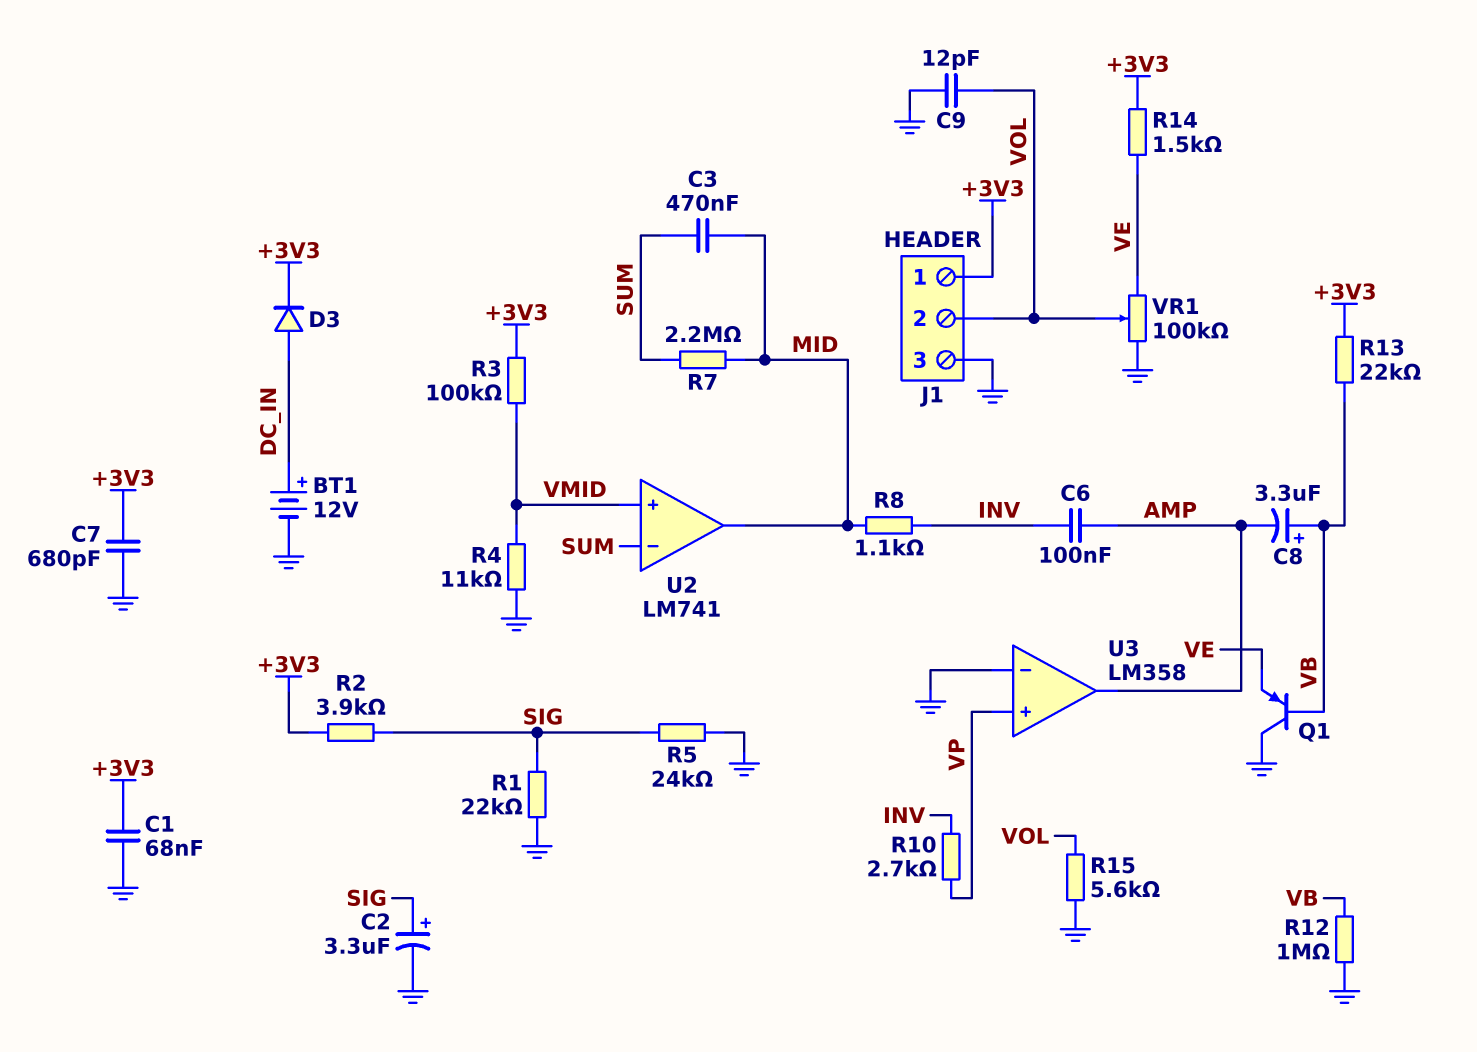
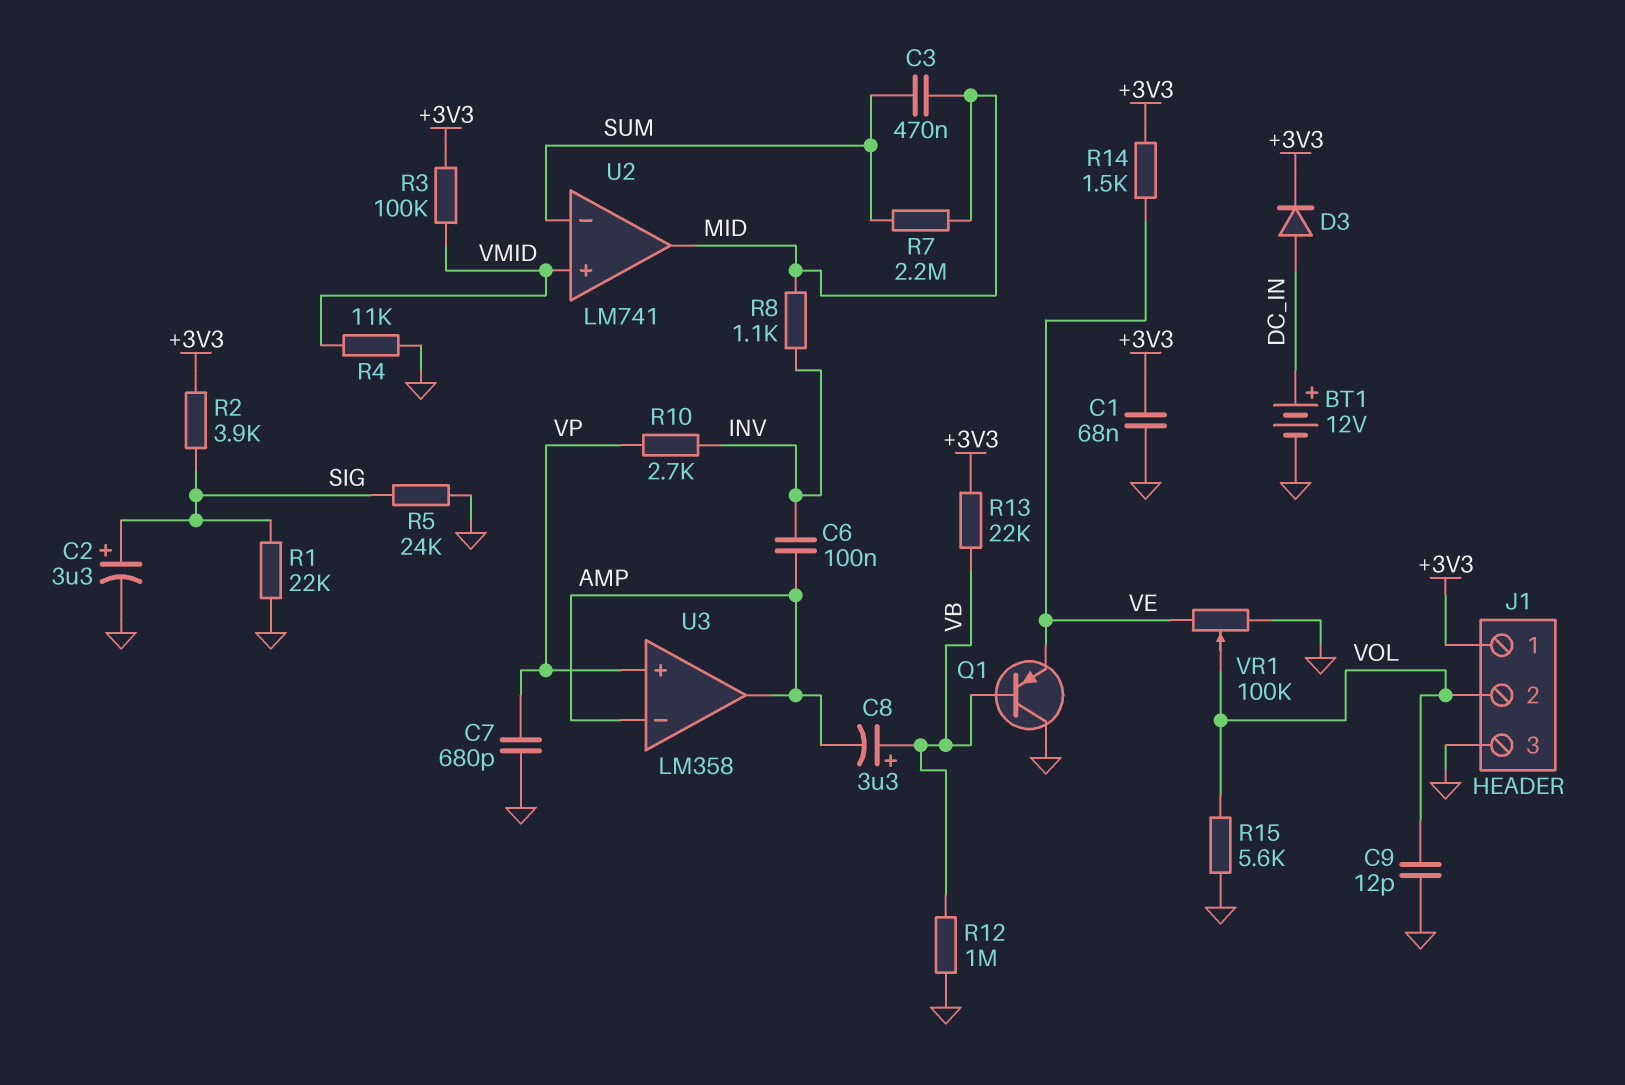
C7: 680pF (+3V3, GND) -> 680pF (GND, VP)
U3 pin in-: GND -> AMP

